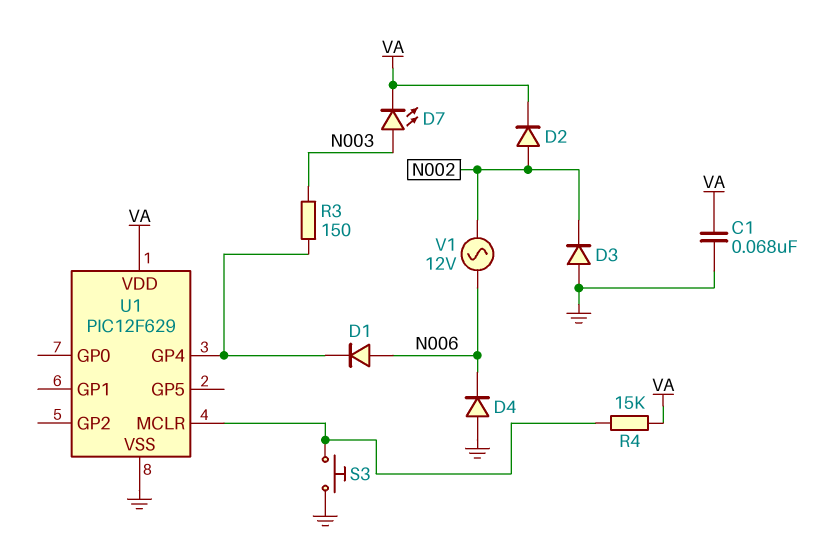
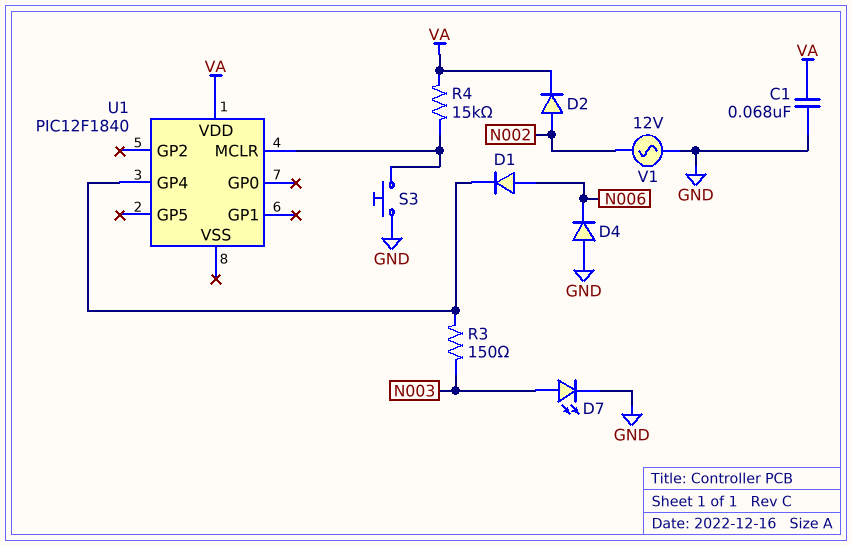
D3: diode (A GND, K N002) -> none
D7: LED (A N003, K VA) -> LED (A N003, K GND)
U1: PIC12F629 -> PIC12F1840
U1 pin VSS: GND -> none
V1: AC 12V (N002, N006) -> AC 12V (GND, N002)

